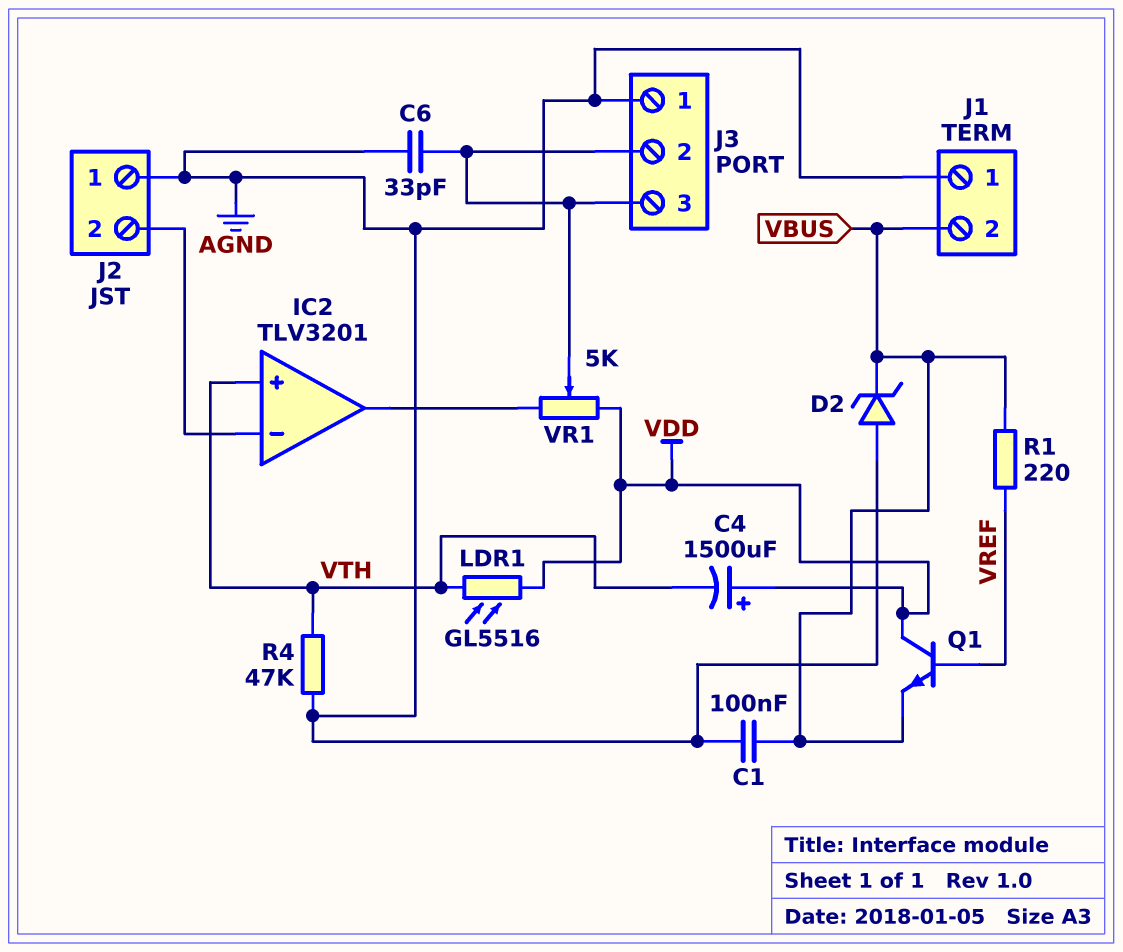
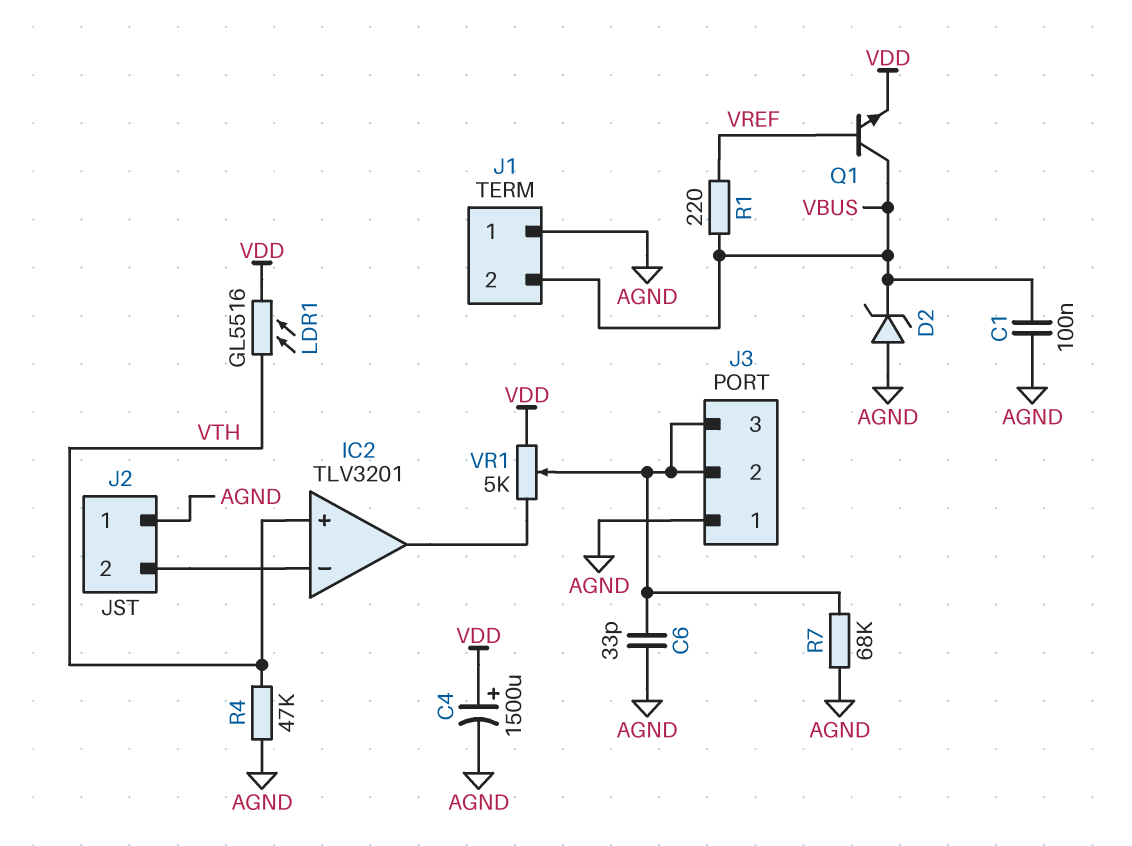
C4: 1500uF (plus VDD, minus VTH) -> 1500uF (plus VDD, minus AGND)
Q1: NPN (B VREF, C VDD, E VBUS) -> NPN (B VREF, C VBUS, E VDD)
R7: none -> 68k (AGND, J3/2)

